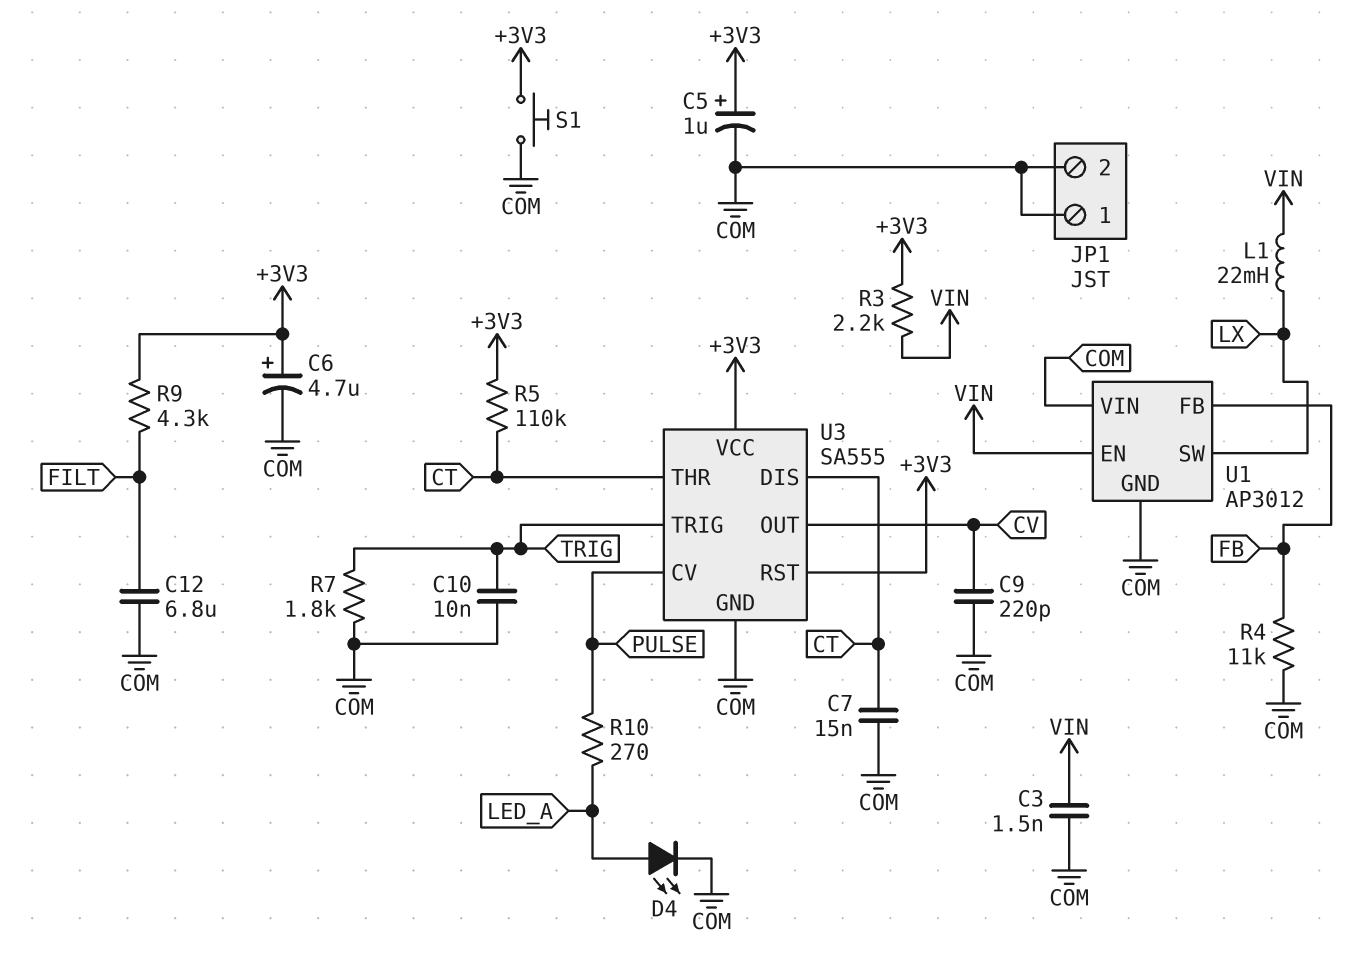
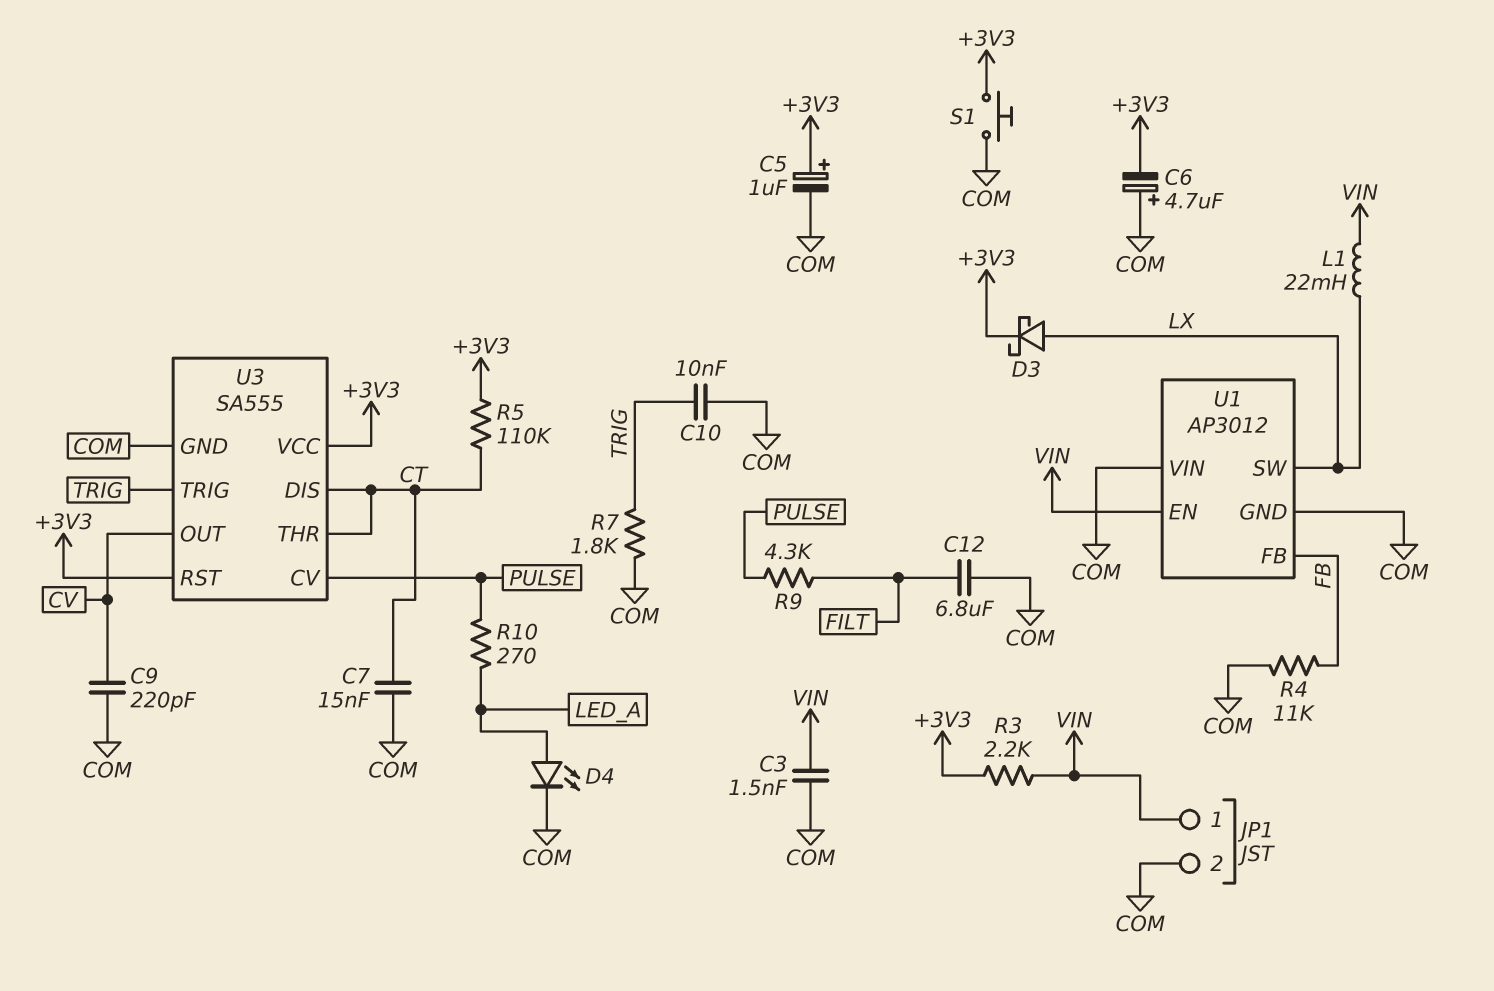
C6: 4.7uF (plus +3V3, minus COM) -> 4.7uF (plus COM, minus +3V3)
D3: none -> schottky (A LX, K +3V3)
JP1 pin 1: COM -> VIN
R9: 4.3k (+3V3, FILT) -> 4.3k (FILT, PULSE)

